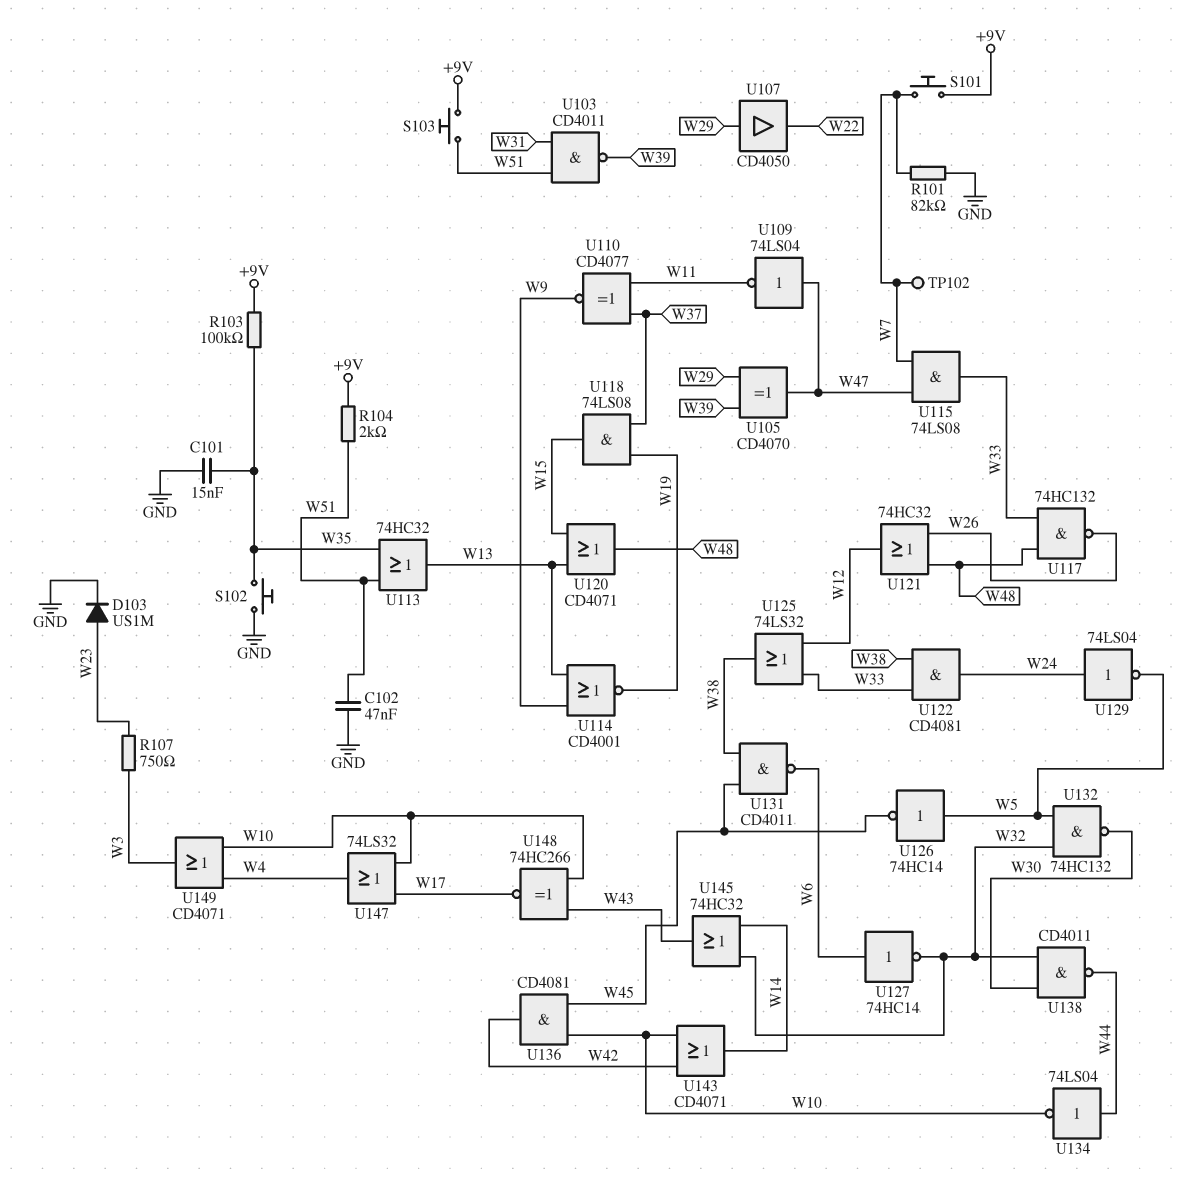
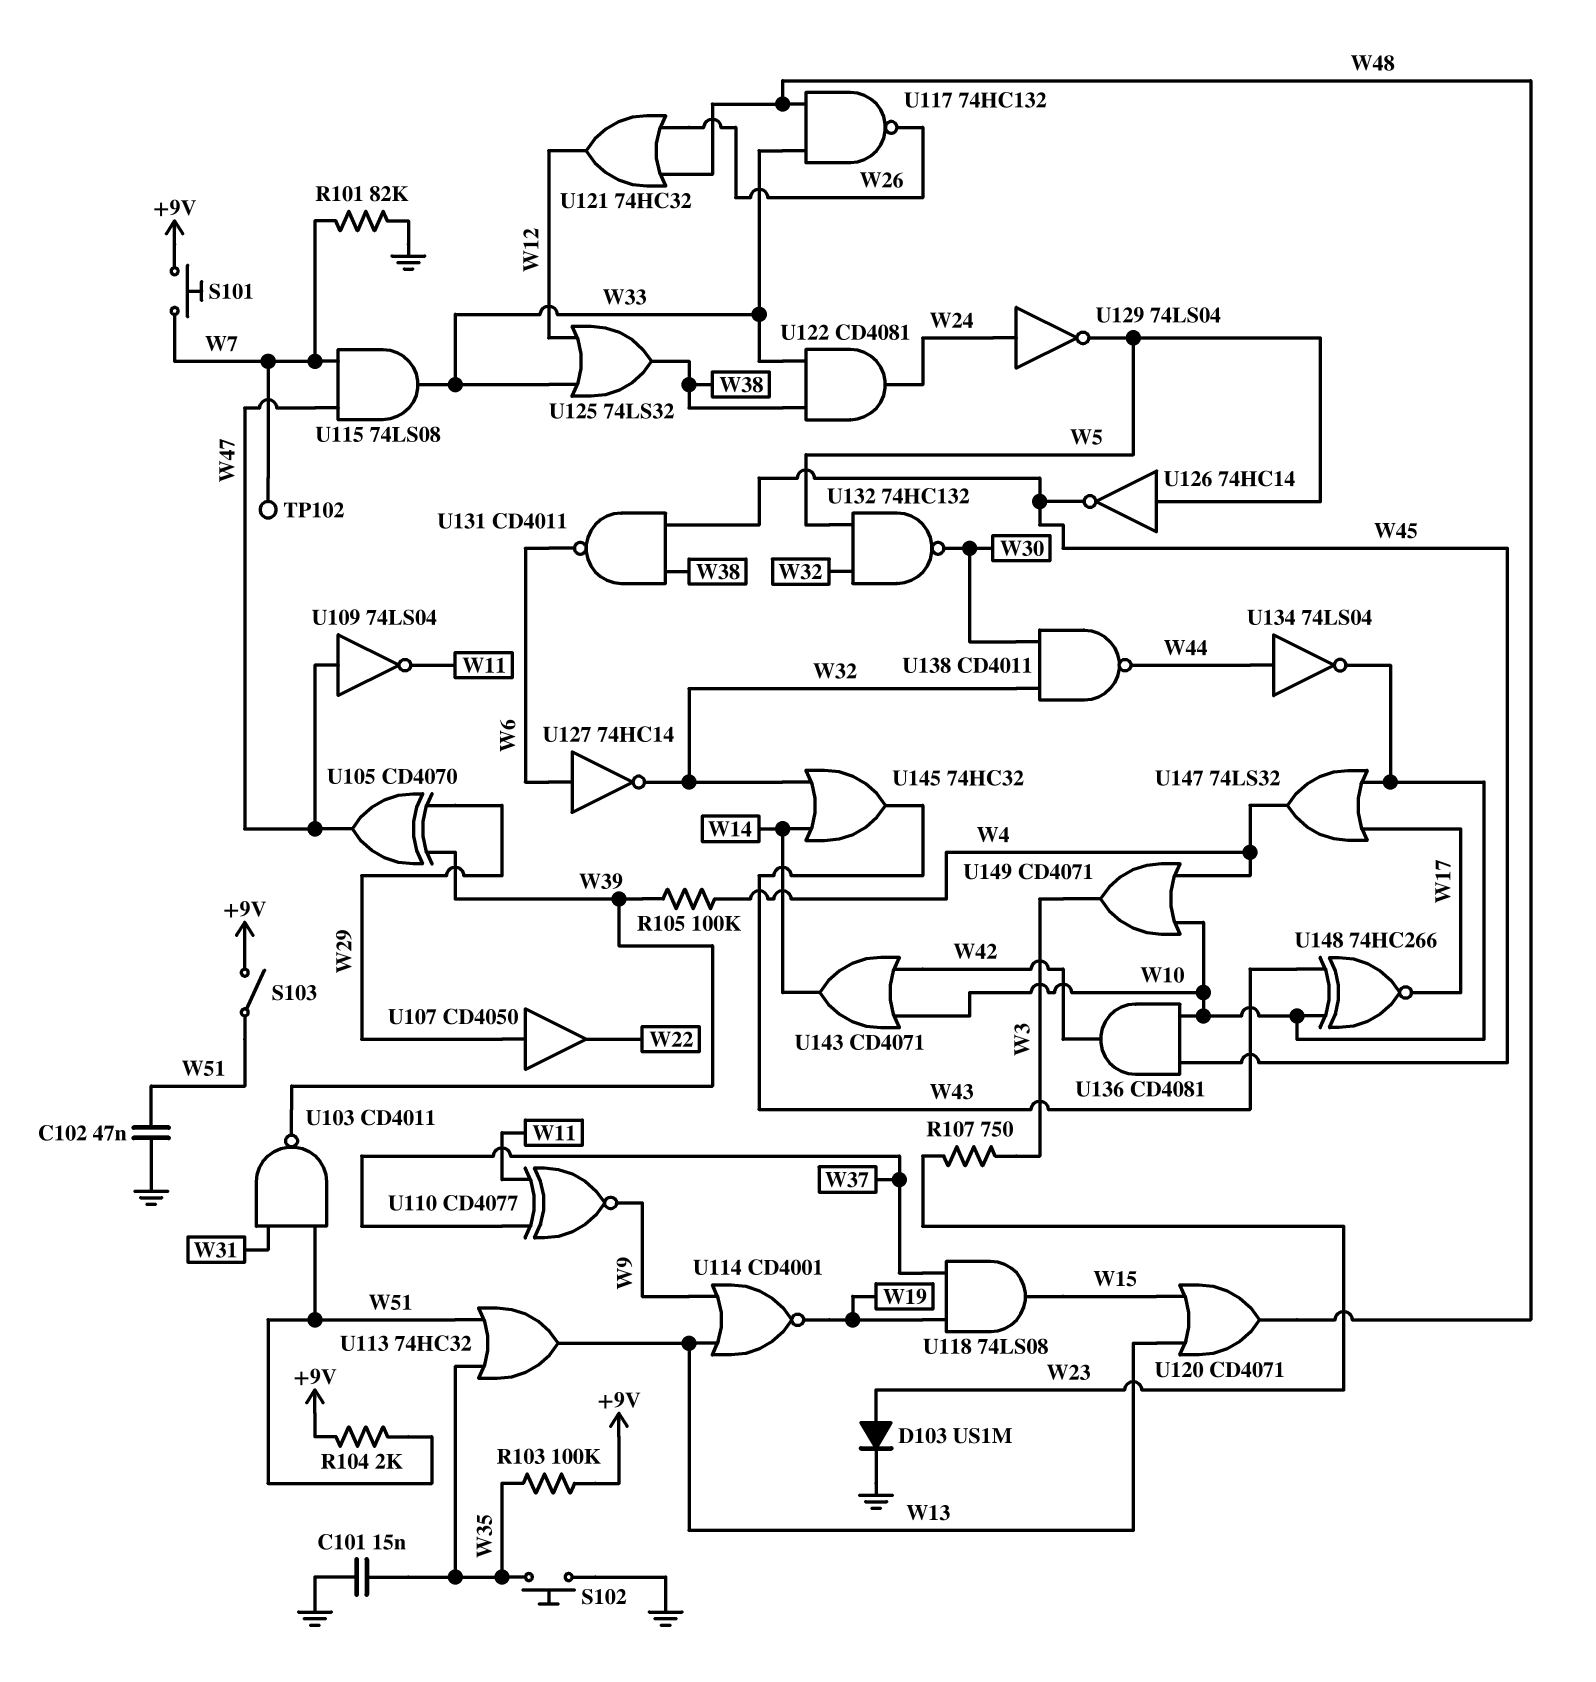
R105: none -> 100k (W4, W39)
S103: button (+9V, W51) -> switch (+9V, W51)

